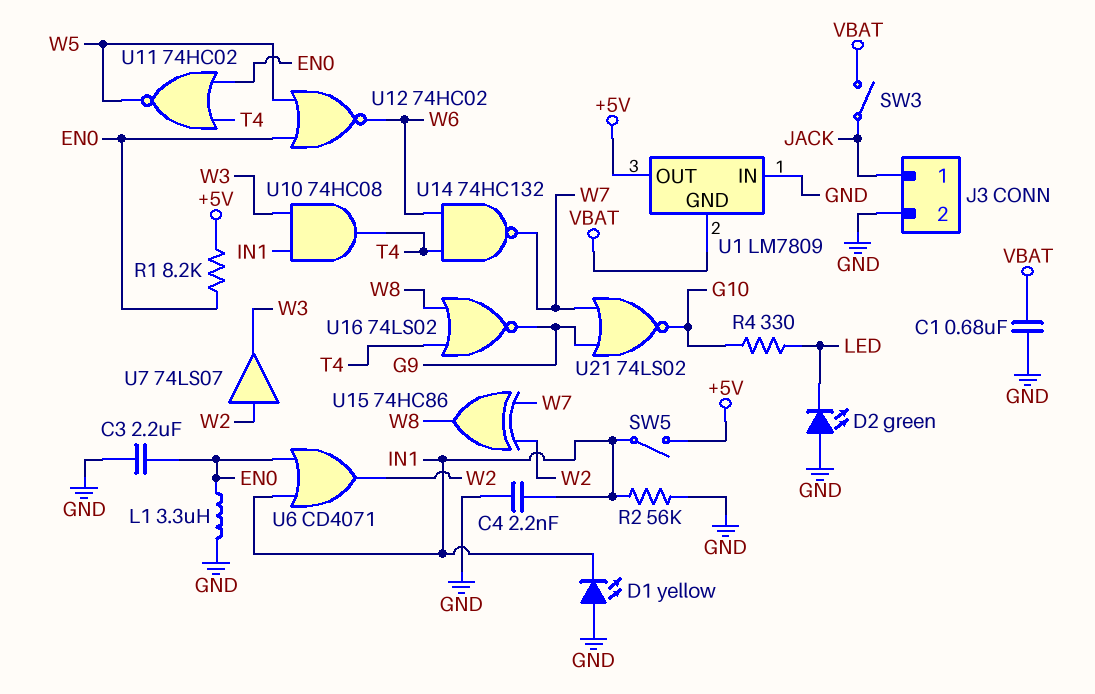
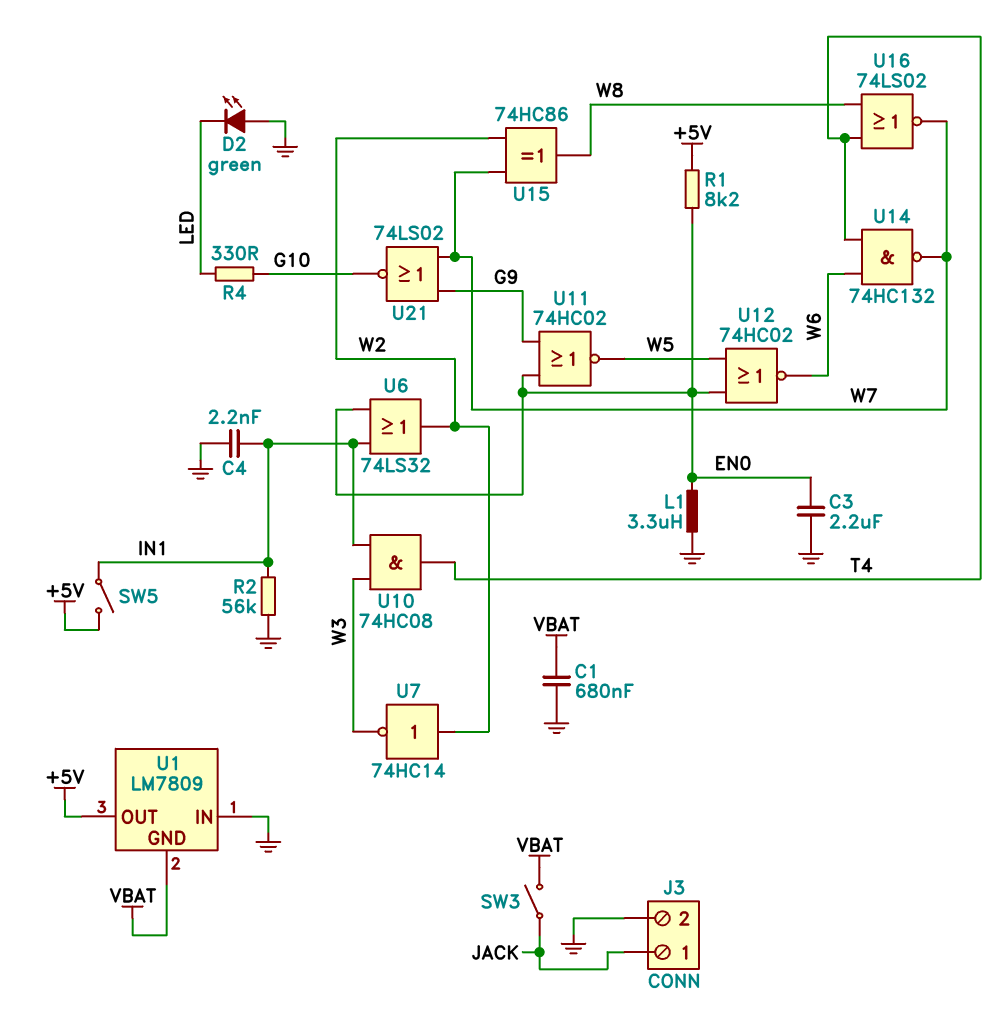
D1: LED yellow (A GND, K IN1) -> none
U6: OR CD4071 (in EN0, in IN1, out W2) -> OR 74LS32 (in EN0, in IN1, out W2)
U7: buffer 74LS07 (in W2, out W3) -> NOT 74HC14 (in W2, out W3)
U11: NOR 74HC02 (in EN0, in T4, out W5) -> NOR 74HC02 (in EN0, in G9, out W5)
U16: NOR 74LS02 (in T4, in W8, out G9) -> NOR 74LS02 (in T4, in W8, out W7)

